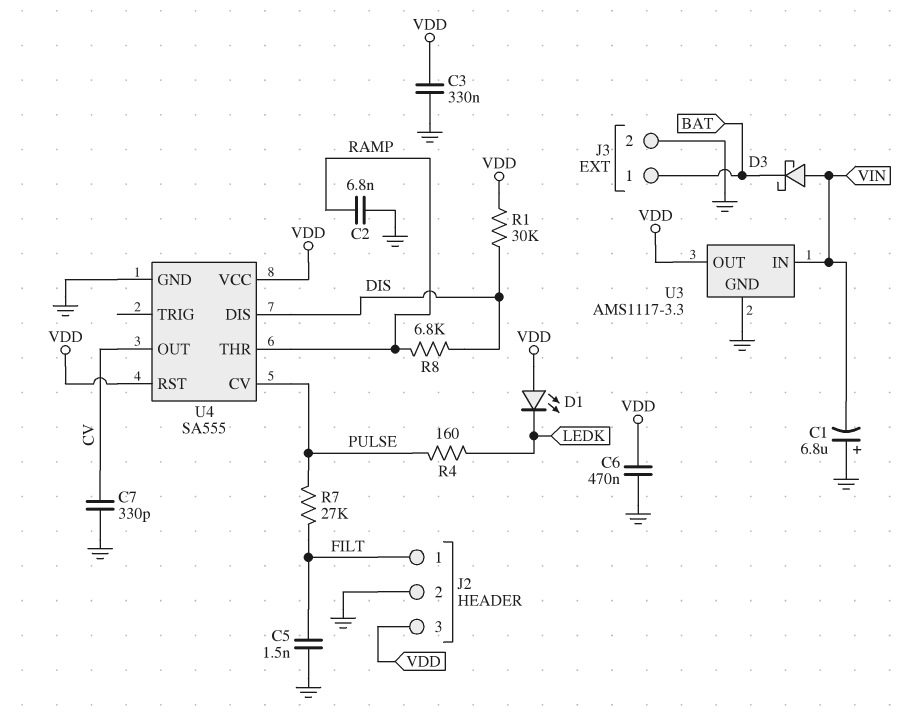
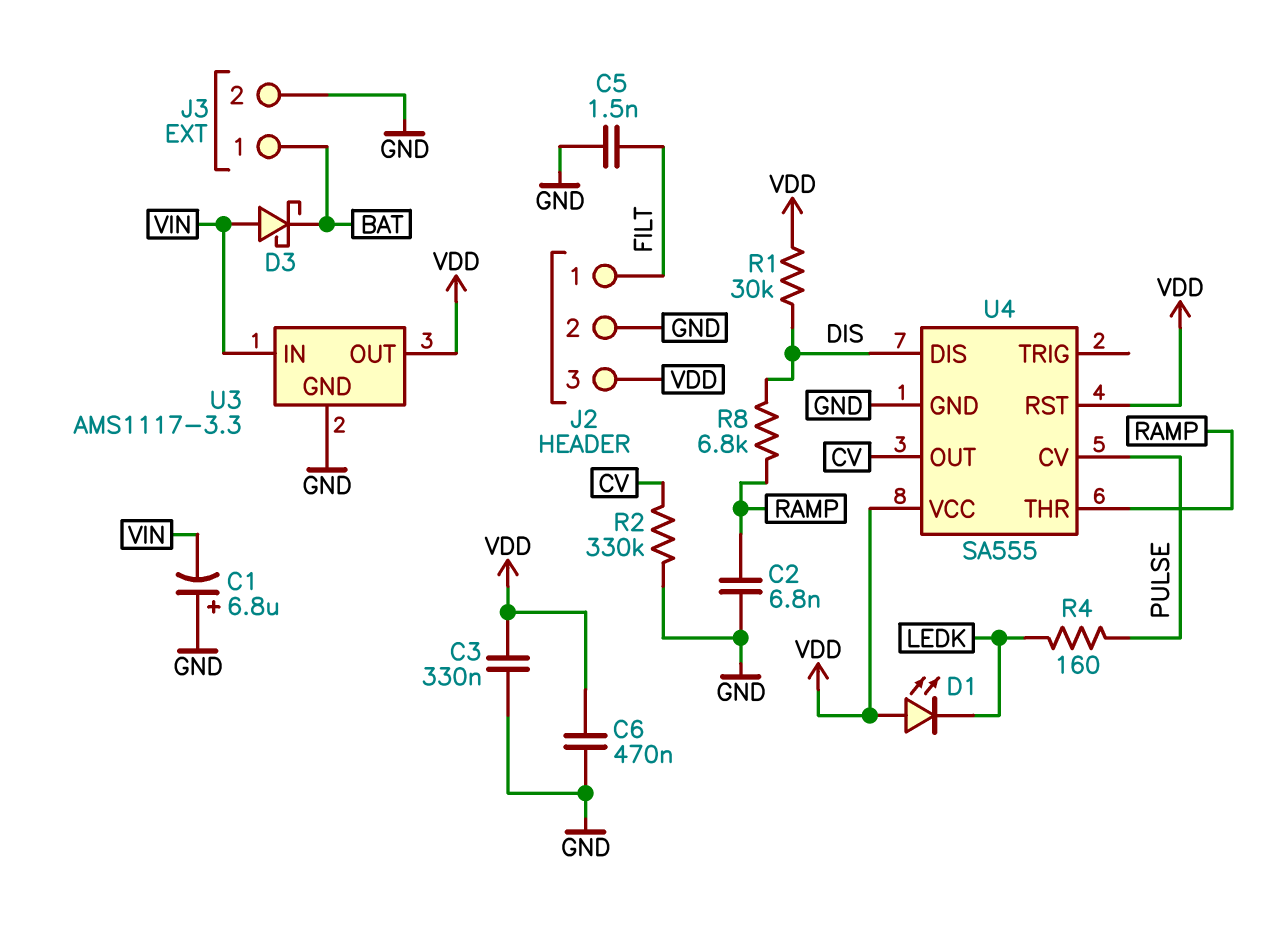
C7: 330pF (CV, GND) -> none
R2: none -> 330k (CV, GND)
R7: 27k (FILT, PULSE) -> none

